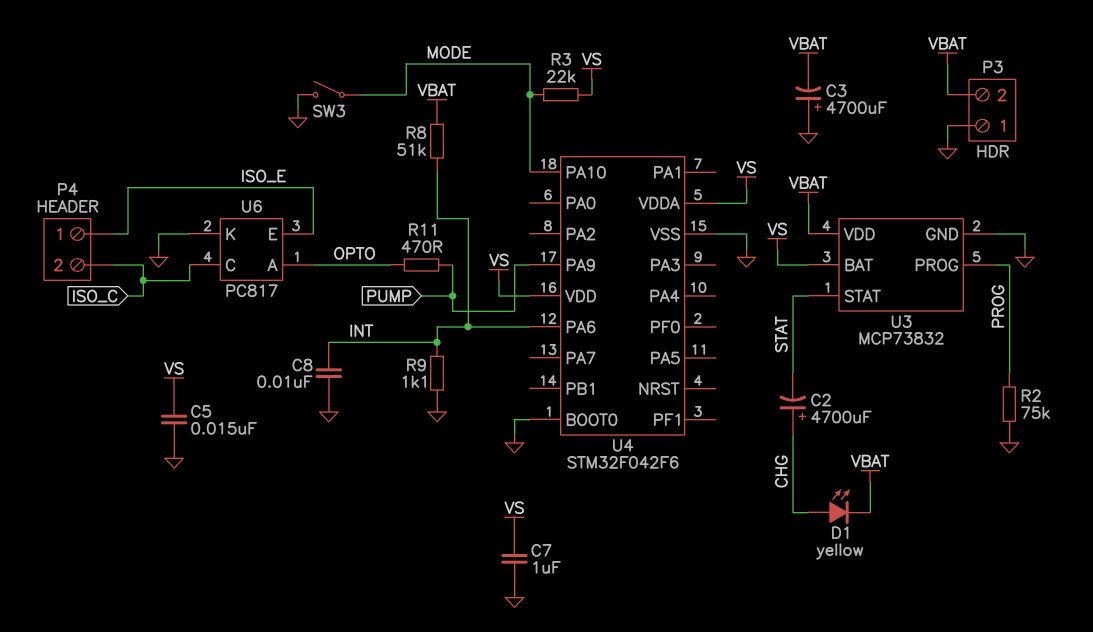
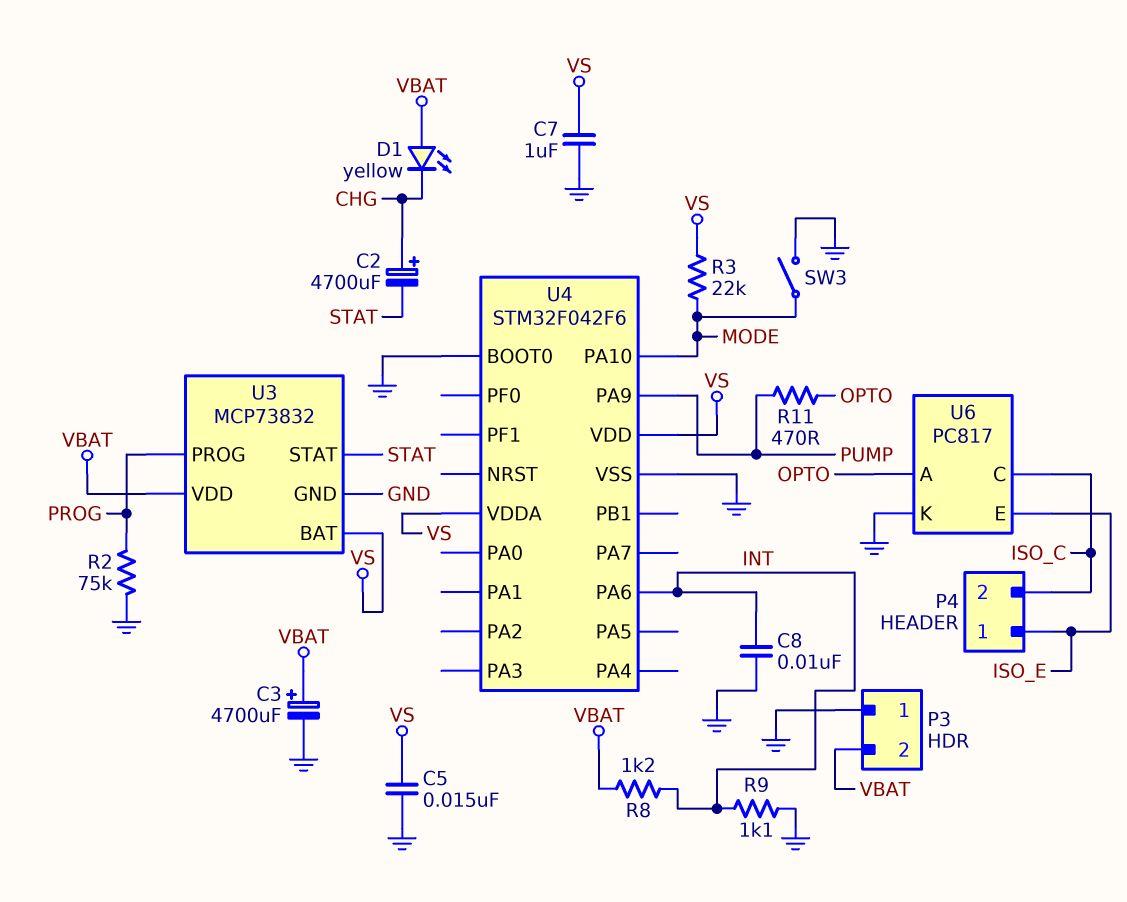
C3: 4700uF (plus GND, minus VBAT) -> 4700uF (plus VBAT, minus GND)
D1: LED yellow (A CHG, K VBAT) -> LED yellow (A VBAT, K CHG)
R8: 51k (INT, VBAT) -> 1.2k (INT, VBAT)

